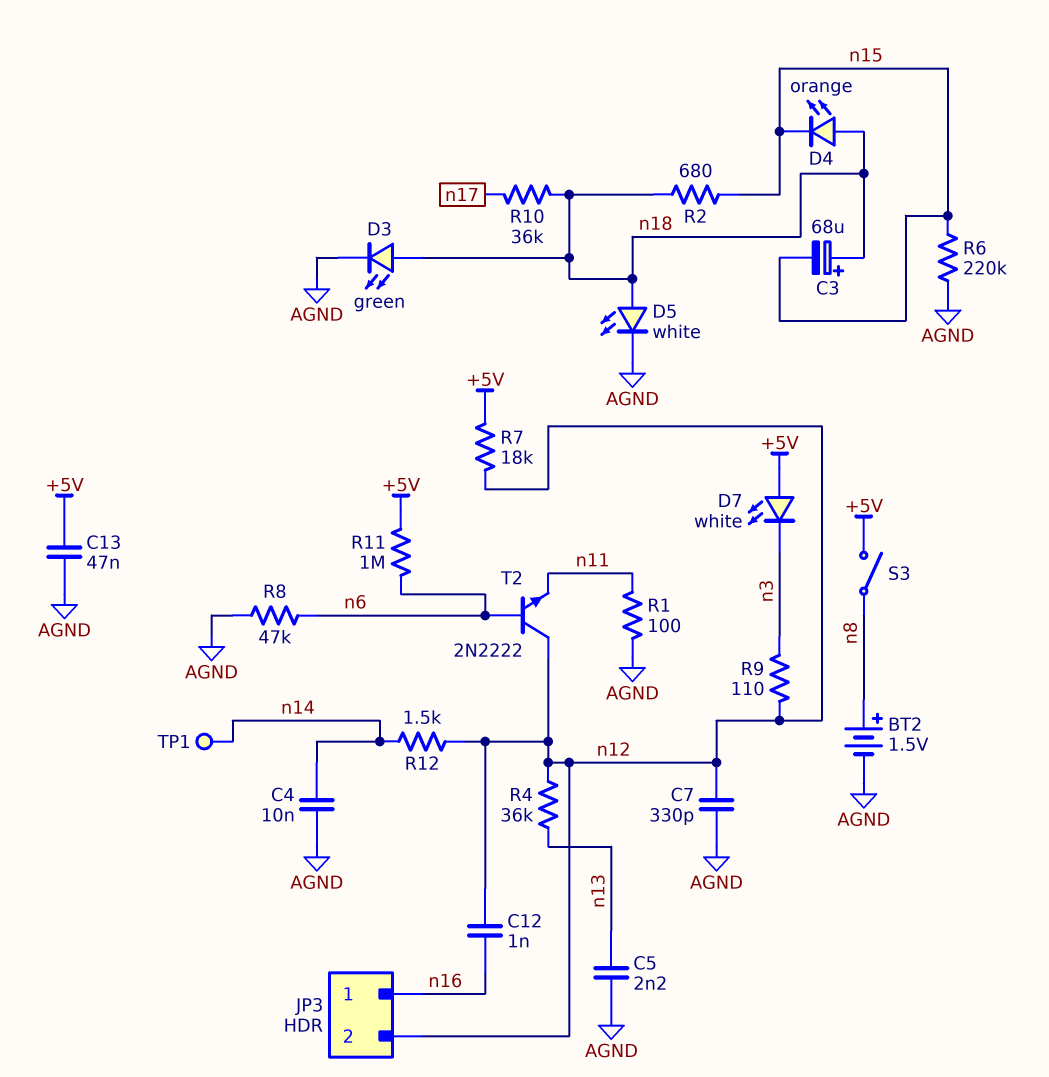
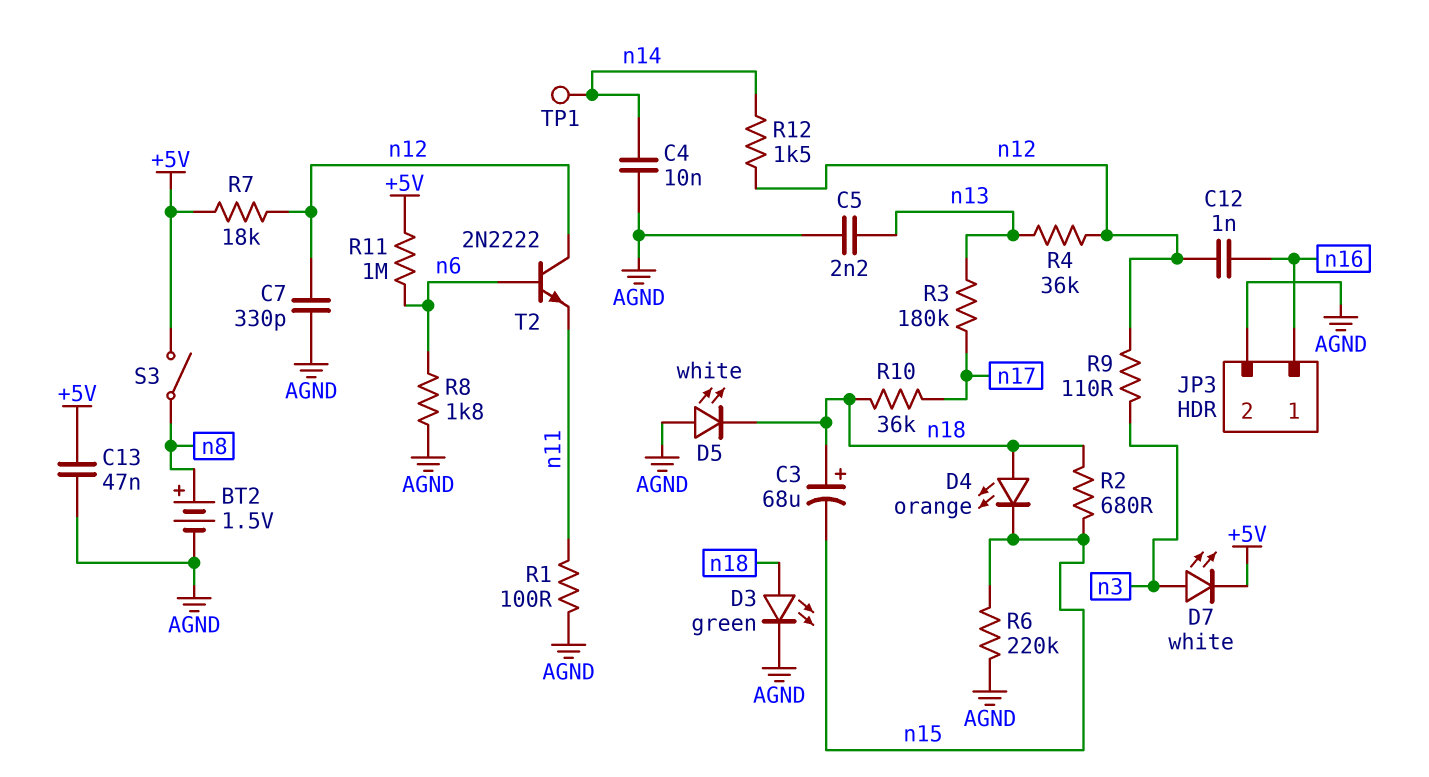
D5: LED white (A n18, K AGND) -> LED white (A AGND, K n18)
D7: LED white (A +5V, K n3) -> LED white (A n3, K +5V)
JP3 pin 2: n12 -> AGND
R3: none -> 180k (n13, n17)
R8: 47k (AGND, n6) -> 1.8k (AGND, n6)

